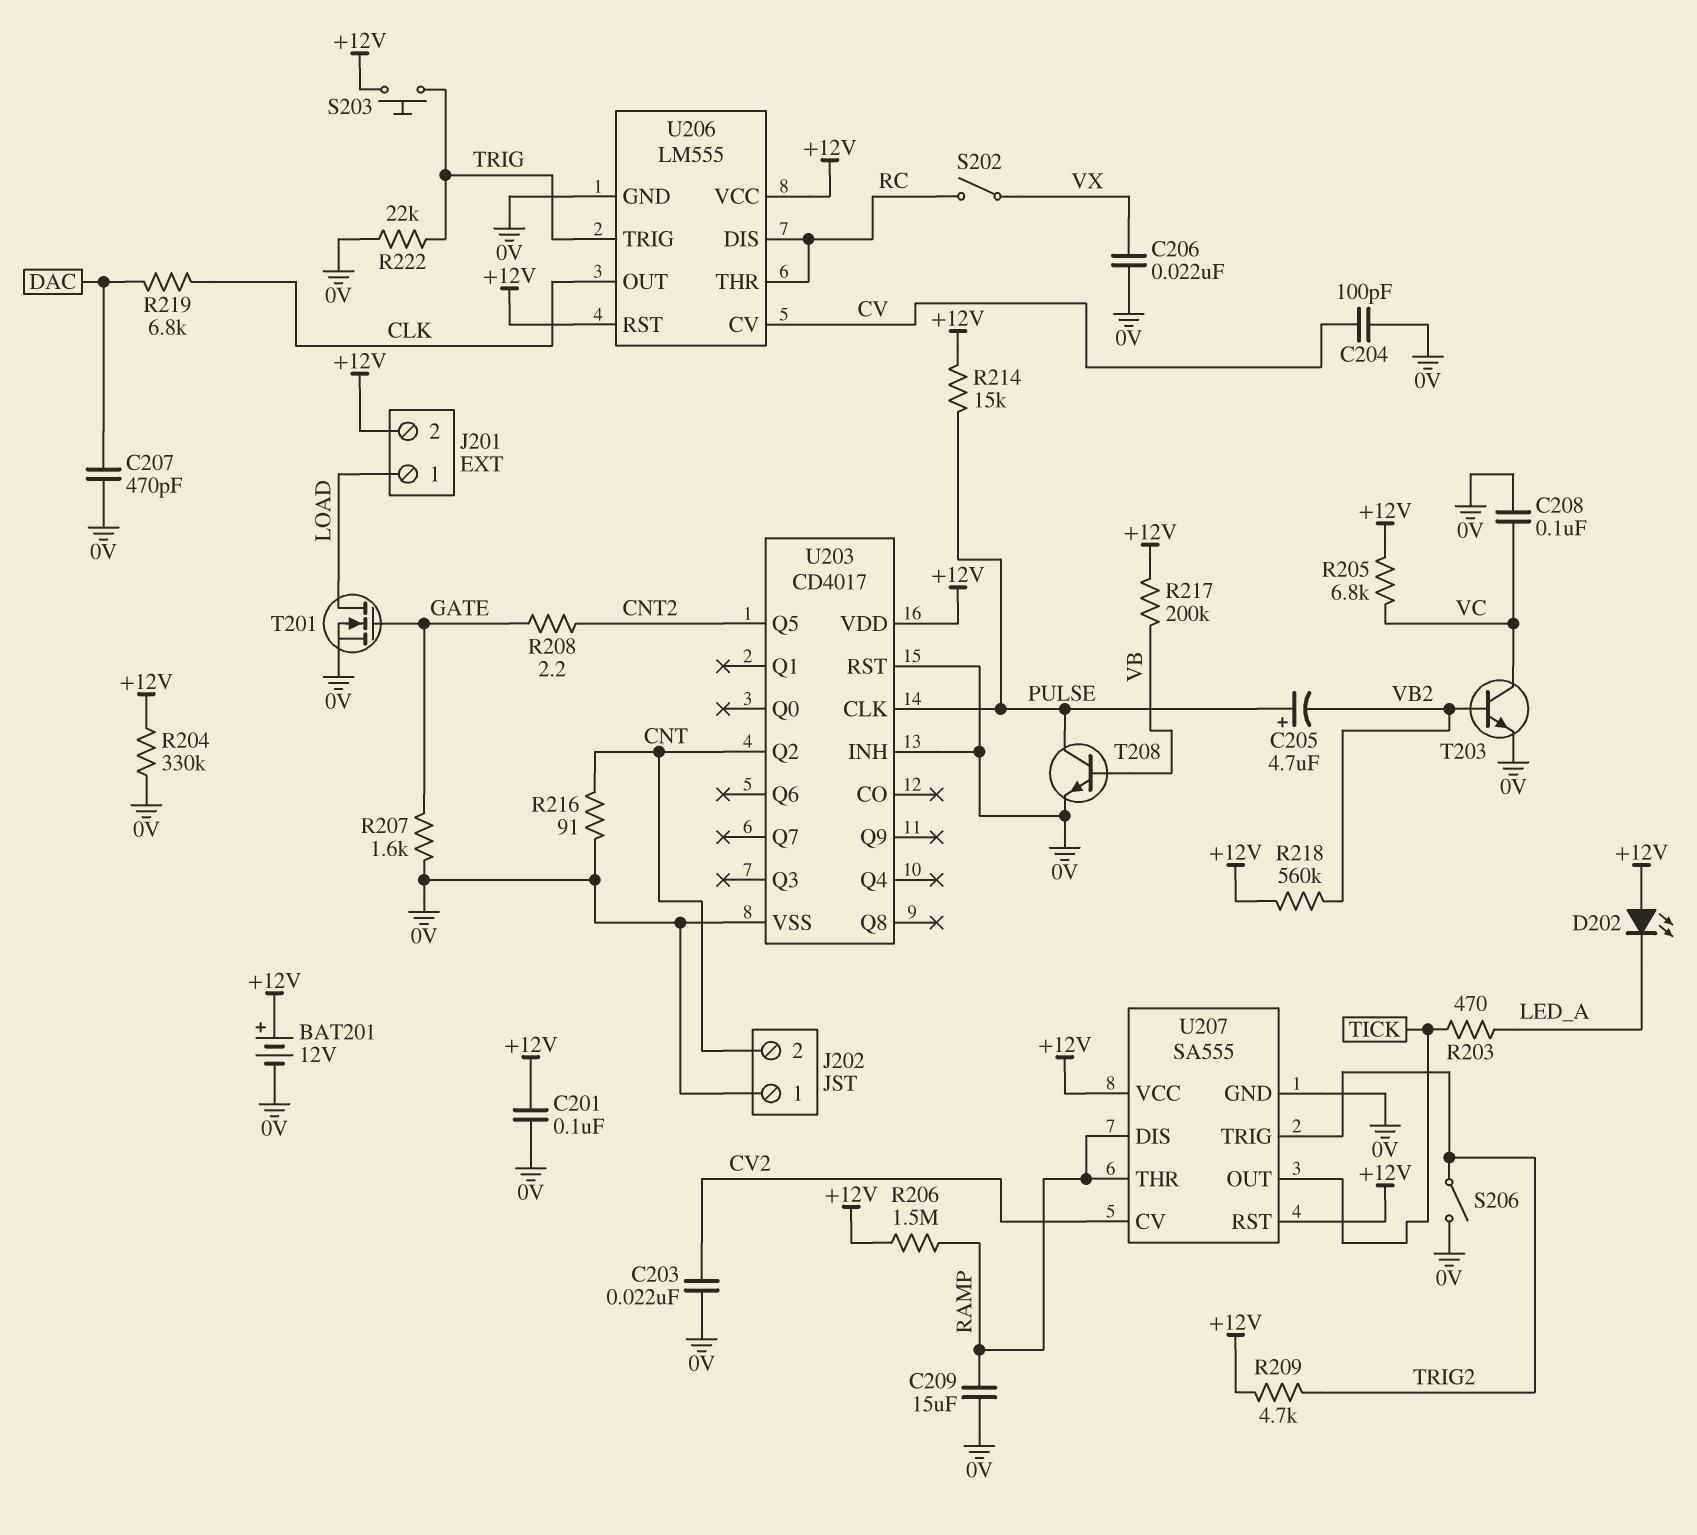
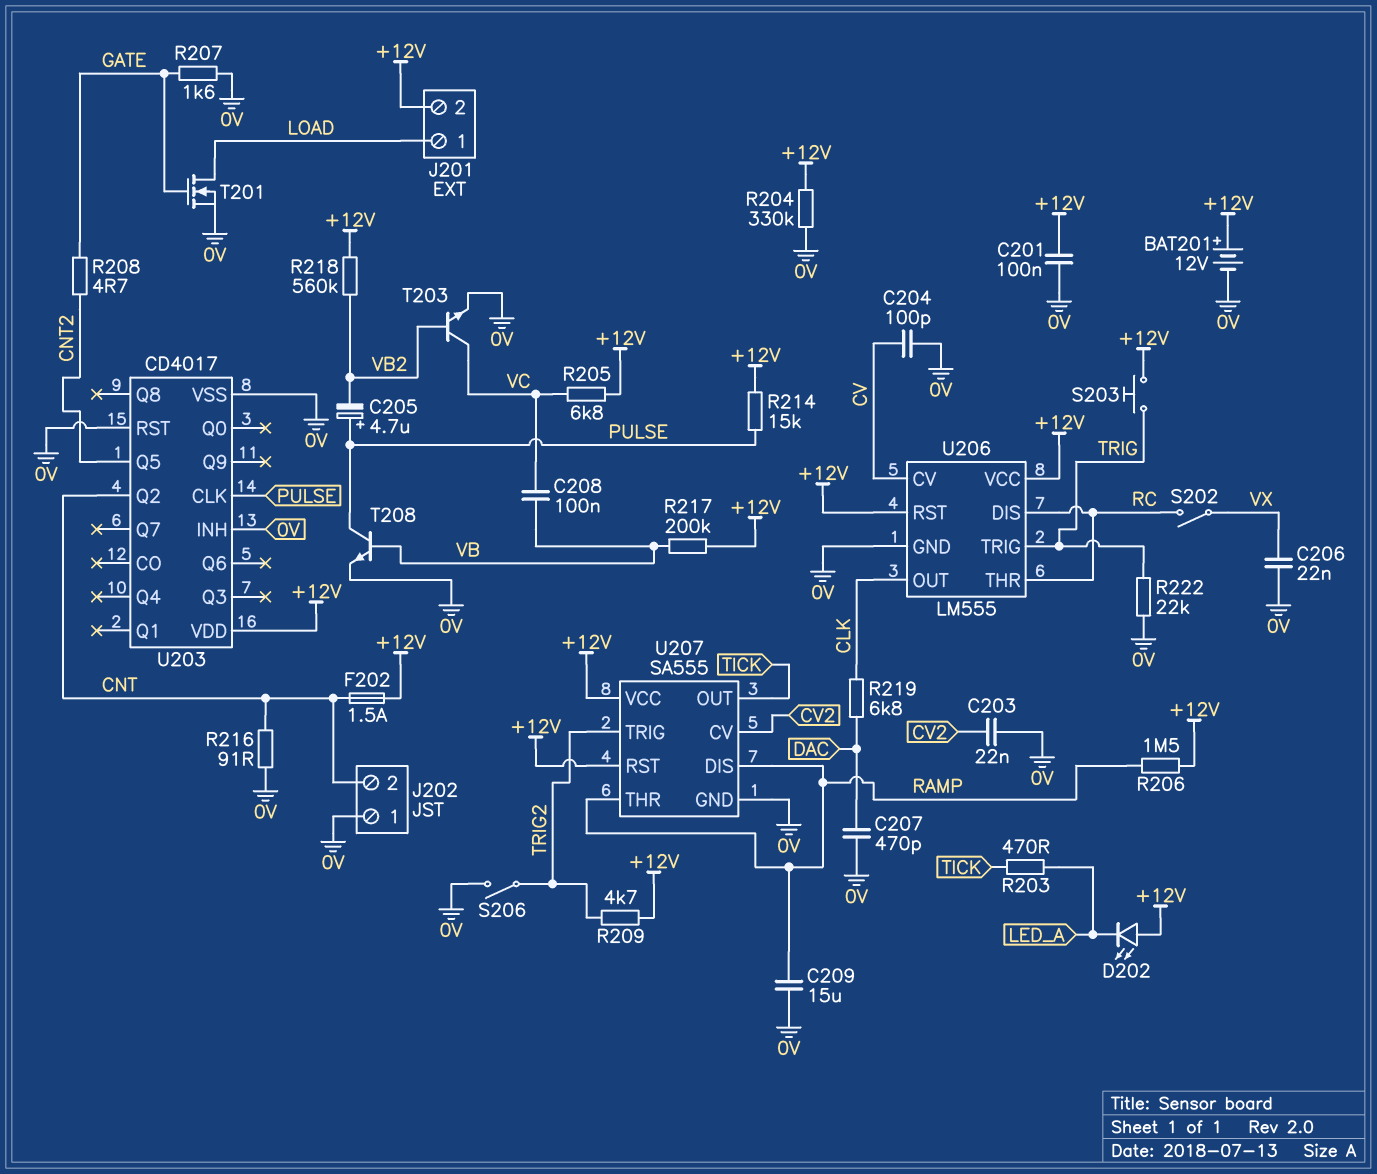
C208: 100nF (0V, VC) -> 100nF (VB, VC)
F202: none -> 1.5A (+12V, CNT)
R208: 2.2 (CNT2, GATE) -> 4.7 (CNT2, GATE)

